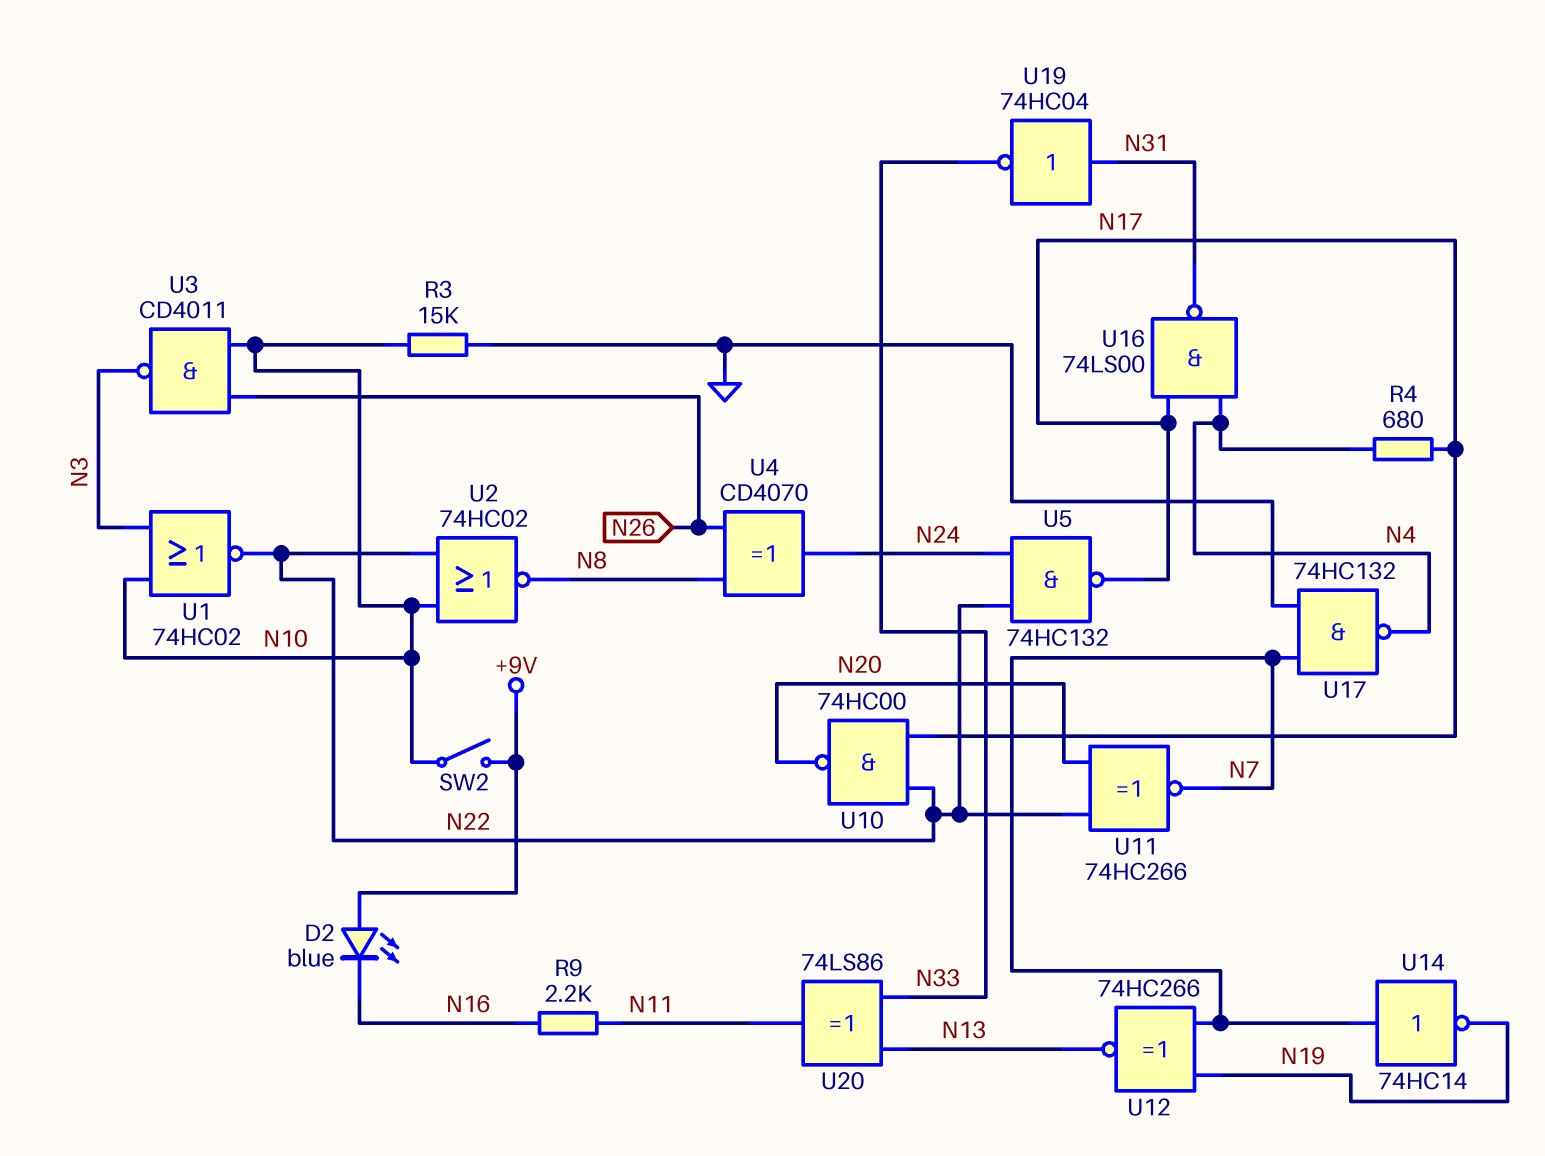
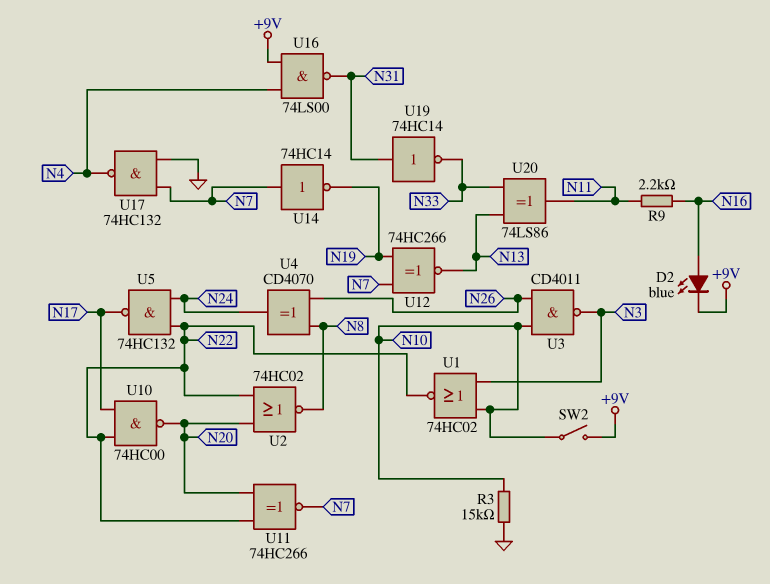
D2: LED blue (A +9V, K N16) -> LED blue (A N16, K +9V)
R4: 680 (N4, N17) -> none
U2: NOR 74HC02 (in N10, in N22, out N8) -> NOR 74HC02 (in N20, in N22, out N8)
U16: NAND 74LS00 (in N4, in N17, out N31) -> NAND 74LS00 (in +9V, in N4, out N31)
U19: NOT 74HC04 (in N31, out N33) -> NOT 74HC14 (in N31, out N33)

